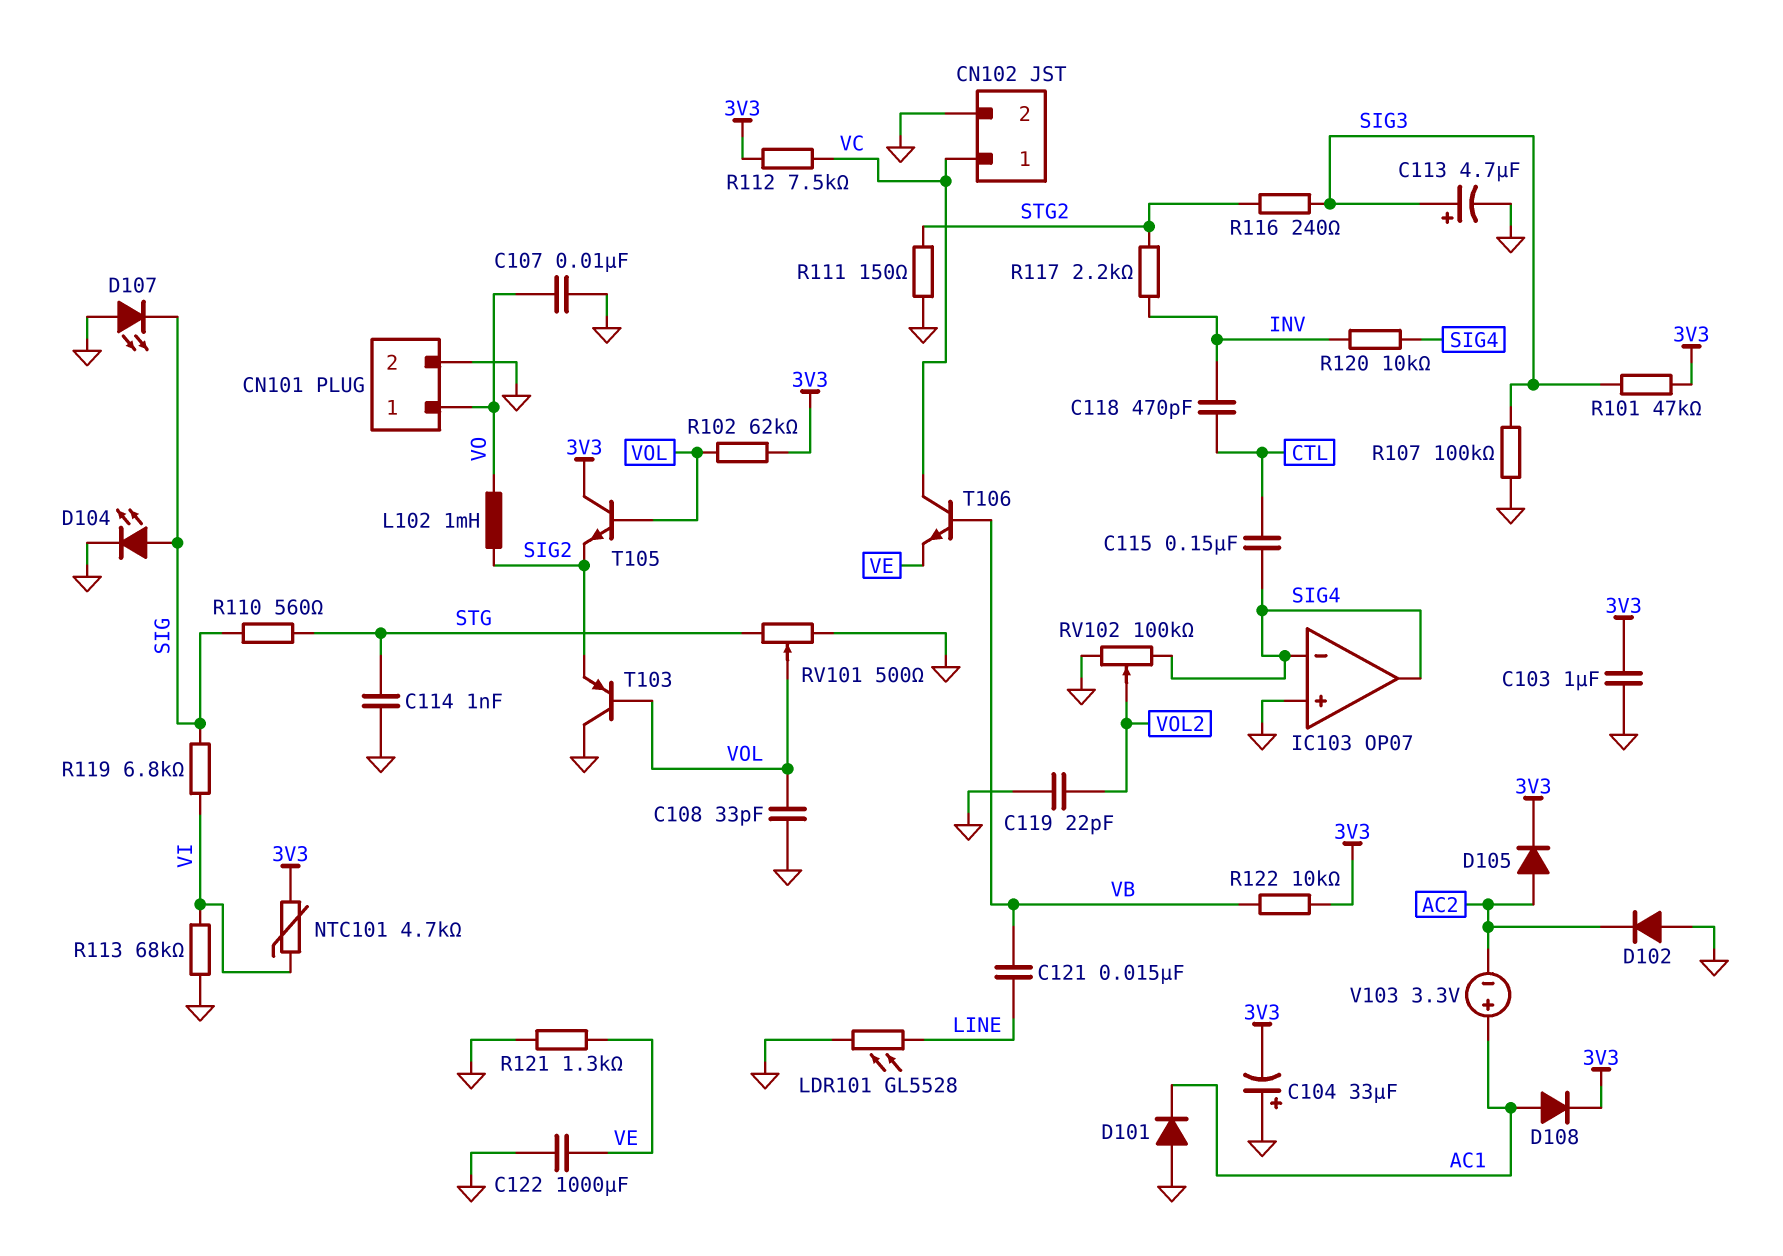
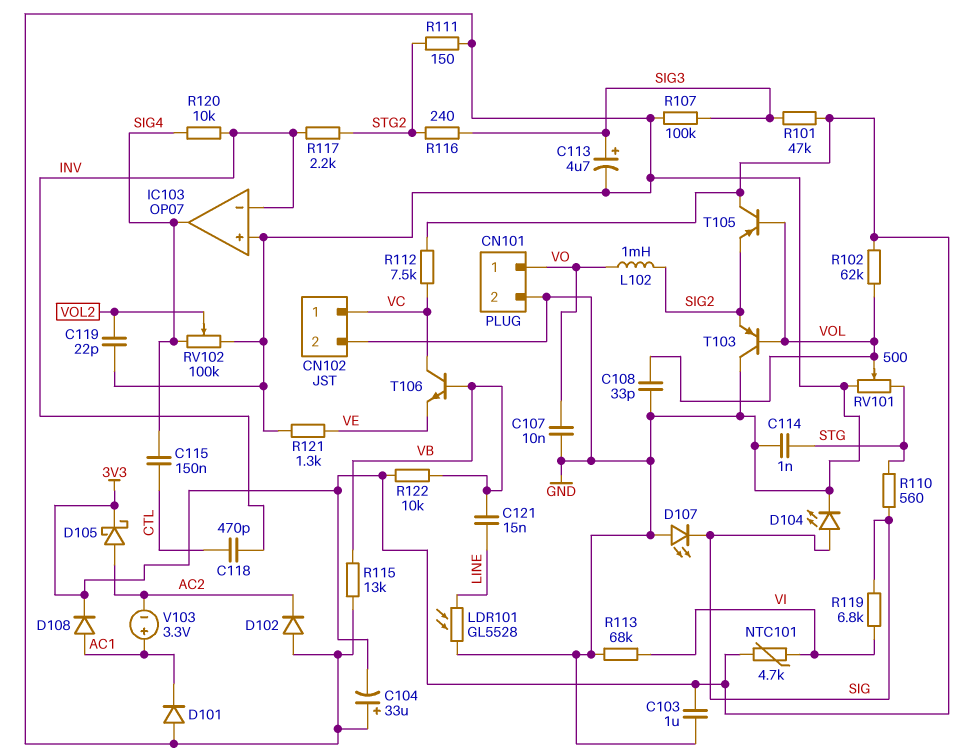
C122: 1000uF (GND, VE) -> none
D105: diode (A AC2, K 3V3) -> schottky (A AC2, K 3V3)
IC103 pin in-: SIG4 -> INV
R115: none -> 13k (GND, VB)
T105: NPN (B VOL, C 3V3, E SIG2) -> PNP (B VOL, C 3V3, E SIG2)

